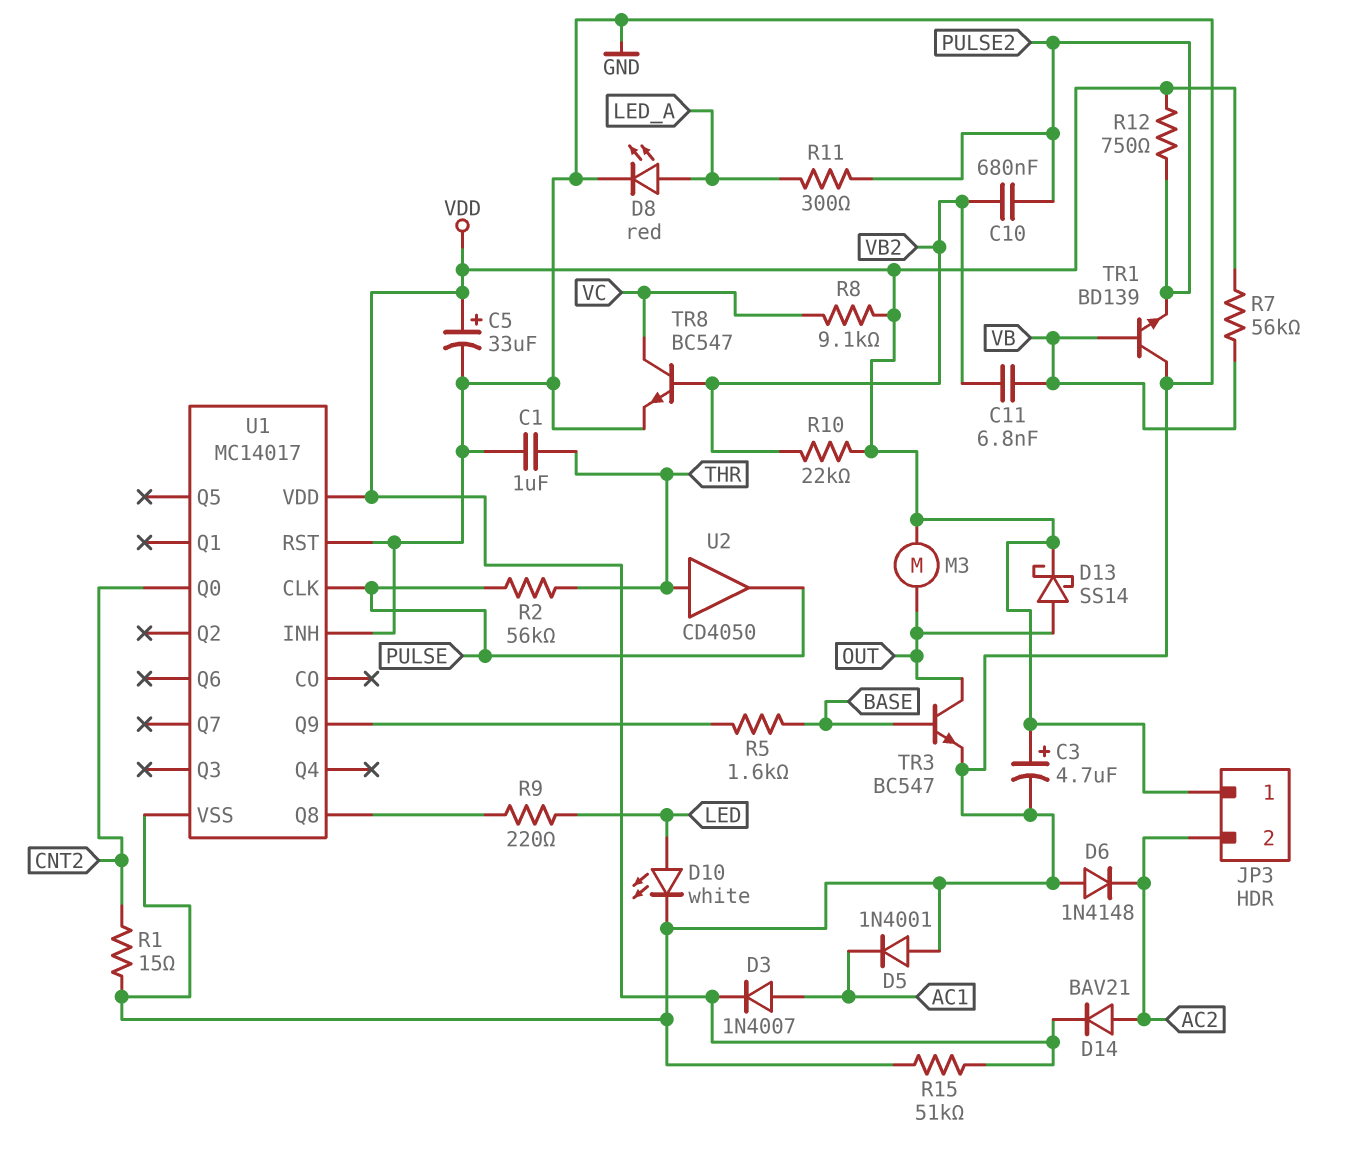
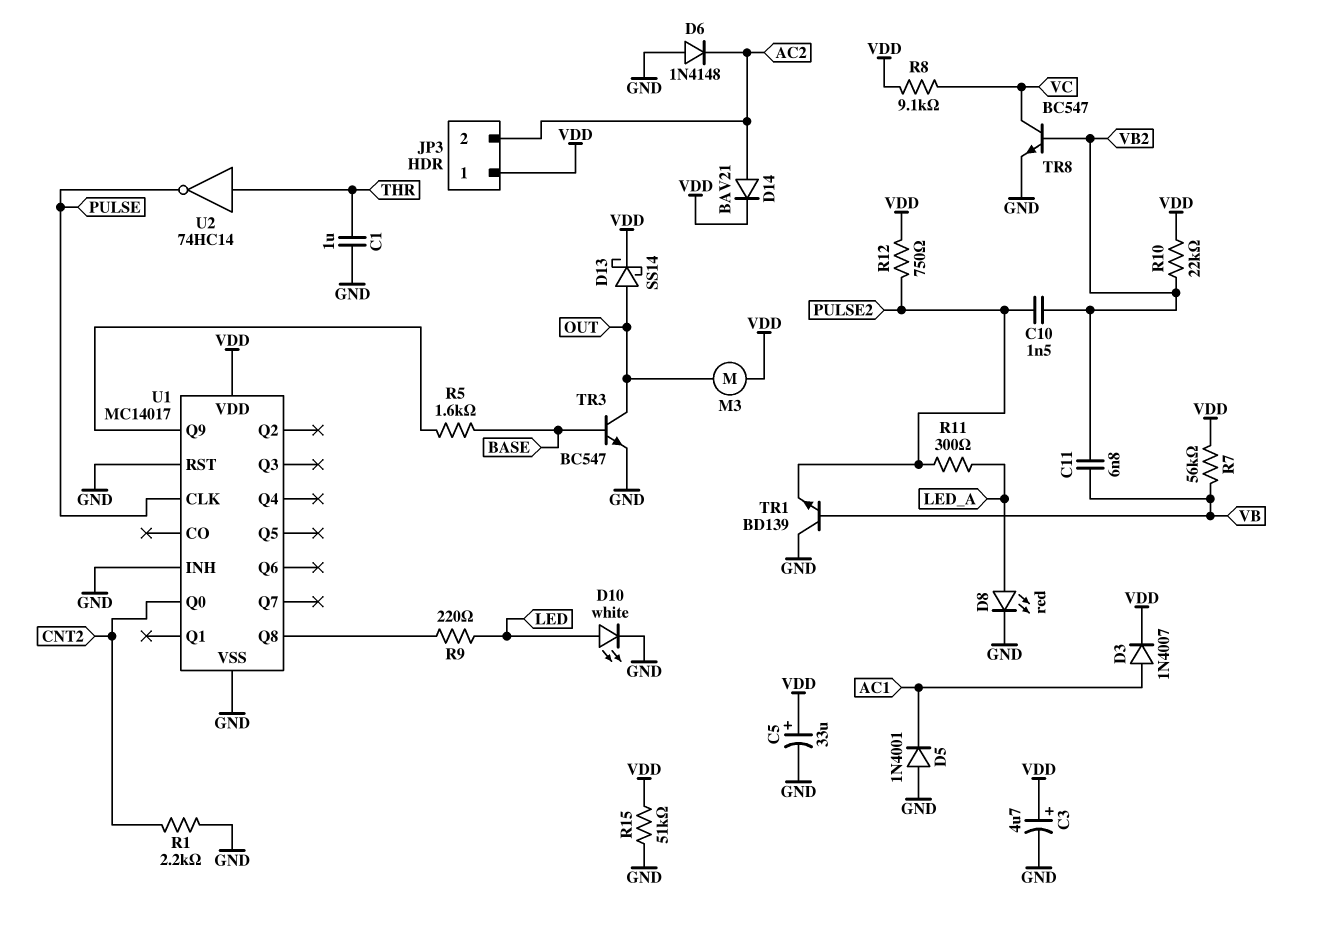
C10: 680nF (PULSE2, VB2) -> 1.5nF (PULSE2, VB2)
R1: 15 (CNT2, GND) -> 2.2k (CNT2, GND)
R2: 56k (PULSE, THR) -> none
U2: buffer CD4050 (in THR, out PULSE) -> NOT 74HC14 (in THR, out PULSE)

